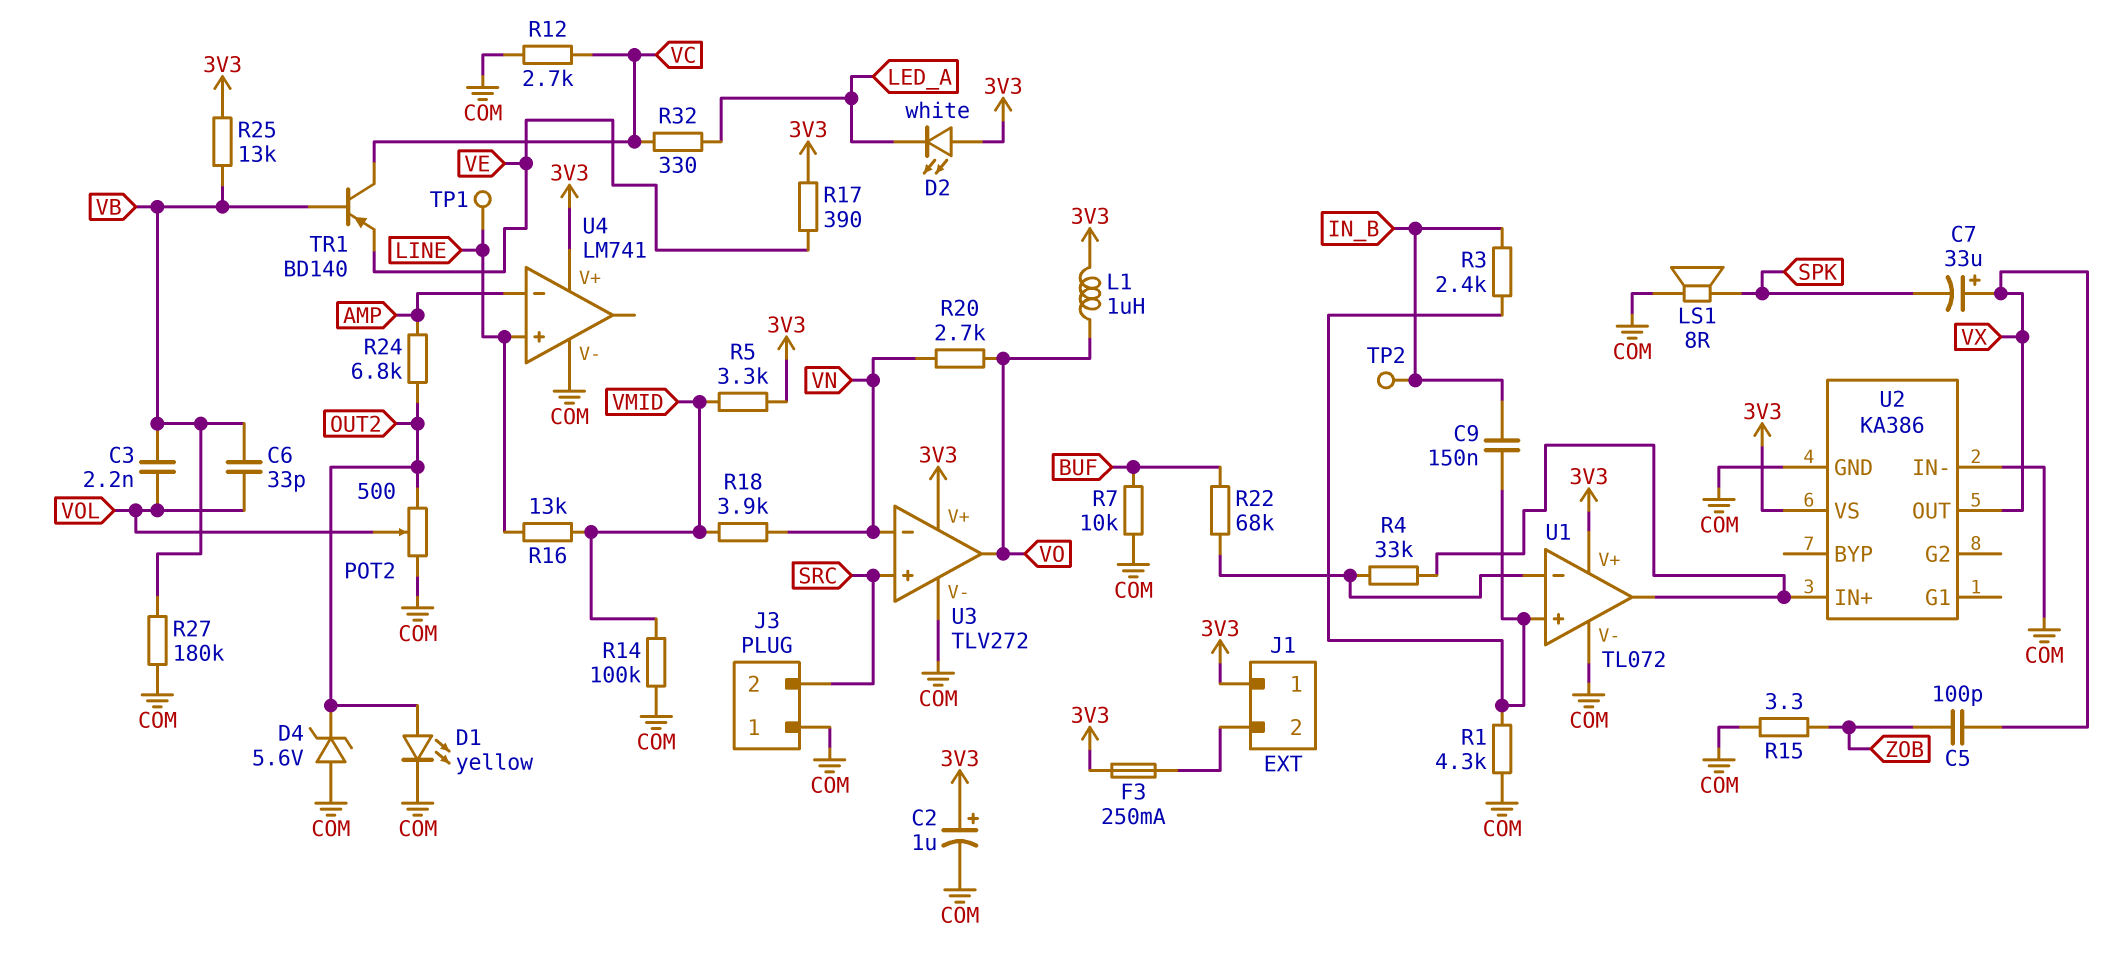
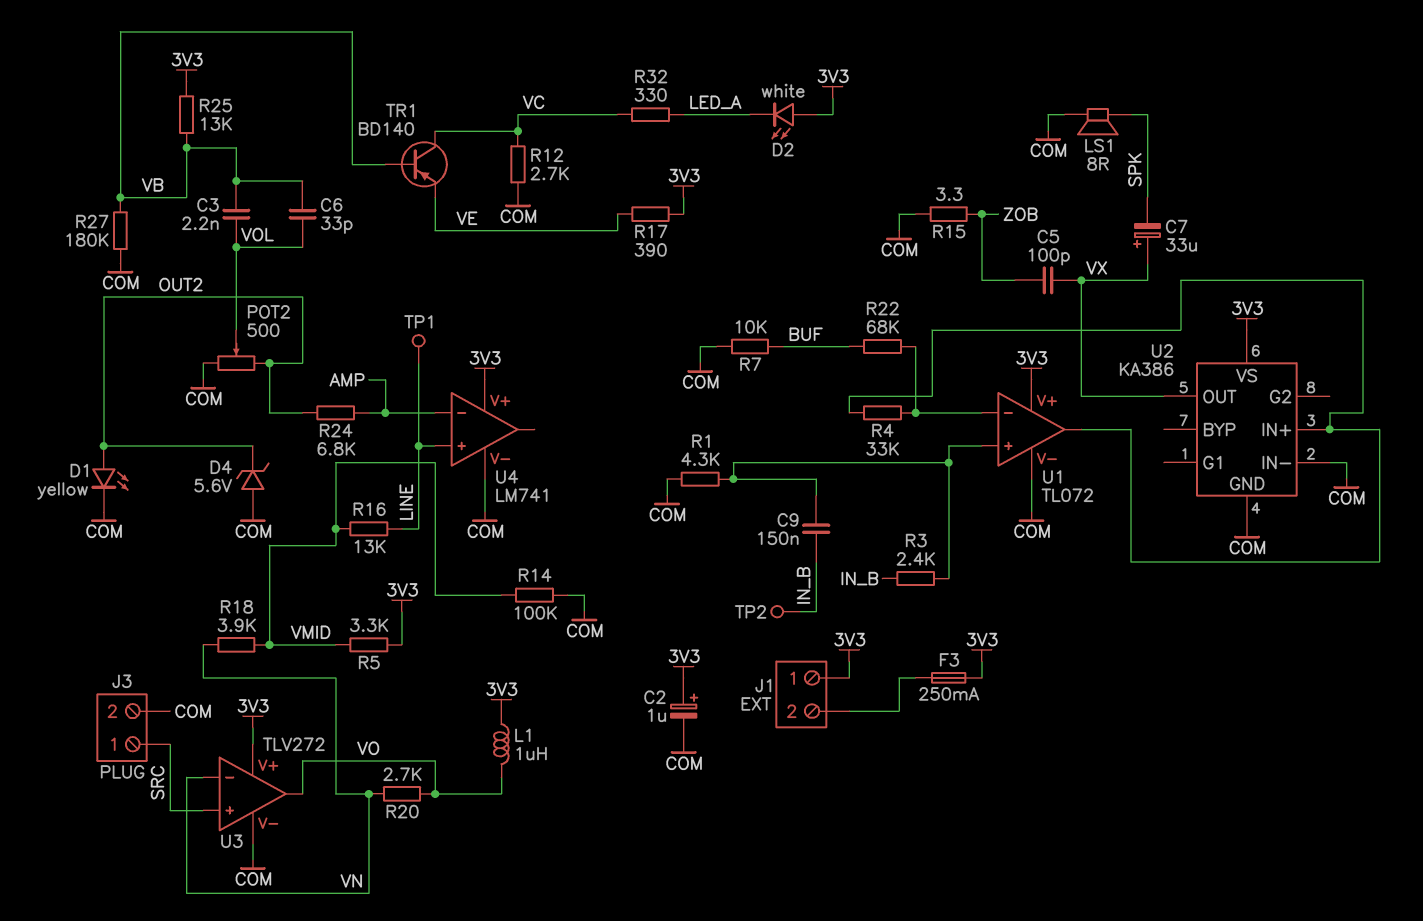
J3 pin 1: COM -> SRC
J3 pin 2: SRC -> COM

